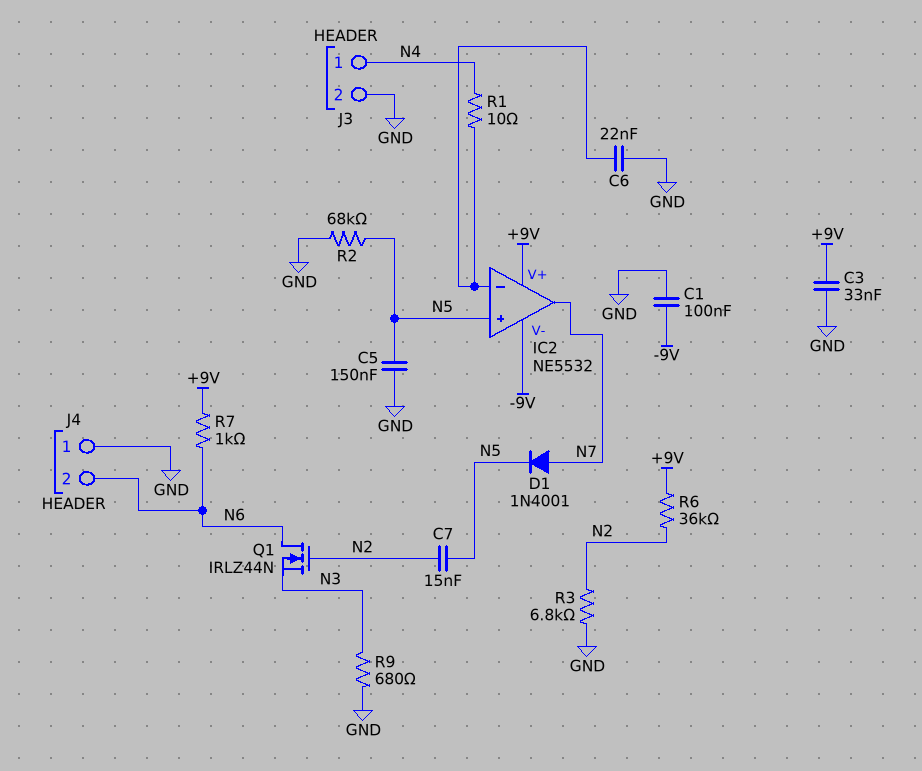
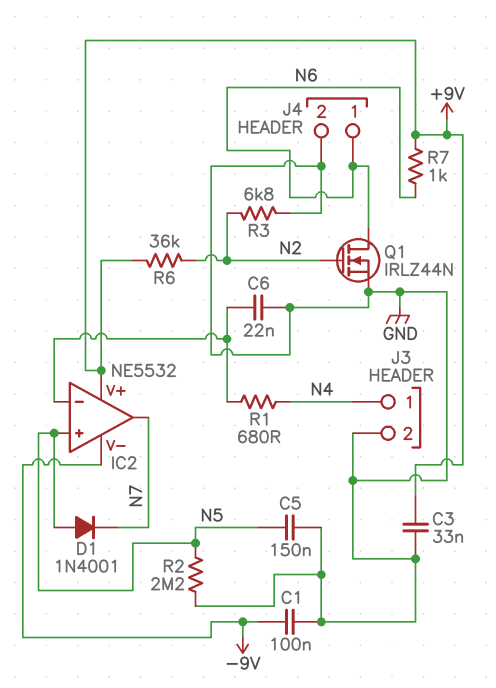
C7: 15nF (N2, N5) -> none
D1: diode 1N4001 (A N7, K N5) -> diode 1N4001 (A N5, K N7)
J4 pin 1: GND -> N6
J4 pin 2: N6 -> GND
Q1: NMOS IRLZ44N (G N2, D N6, S N3) -> NMOS IRLZ44N (G N2, D N6, S GND)
R1: 10 (IC2/in-, N4) -> 680 (IC2/in-, N4)
R2: 68k (GND, N5) -> 2.2M (GND, N5)
R9: 680 (GND, N3) -> none

